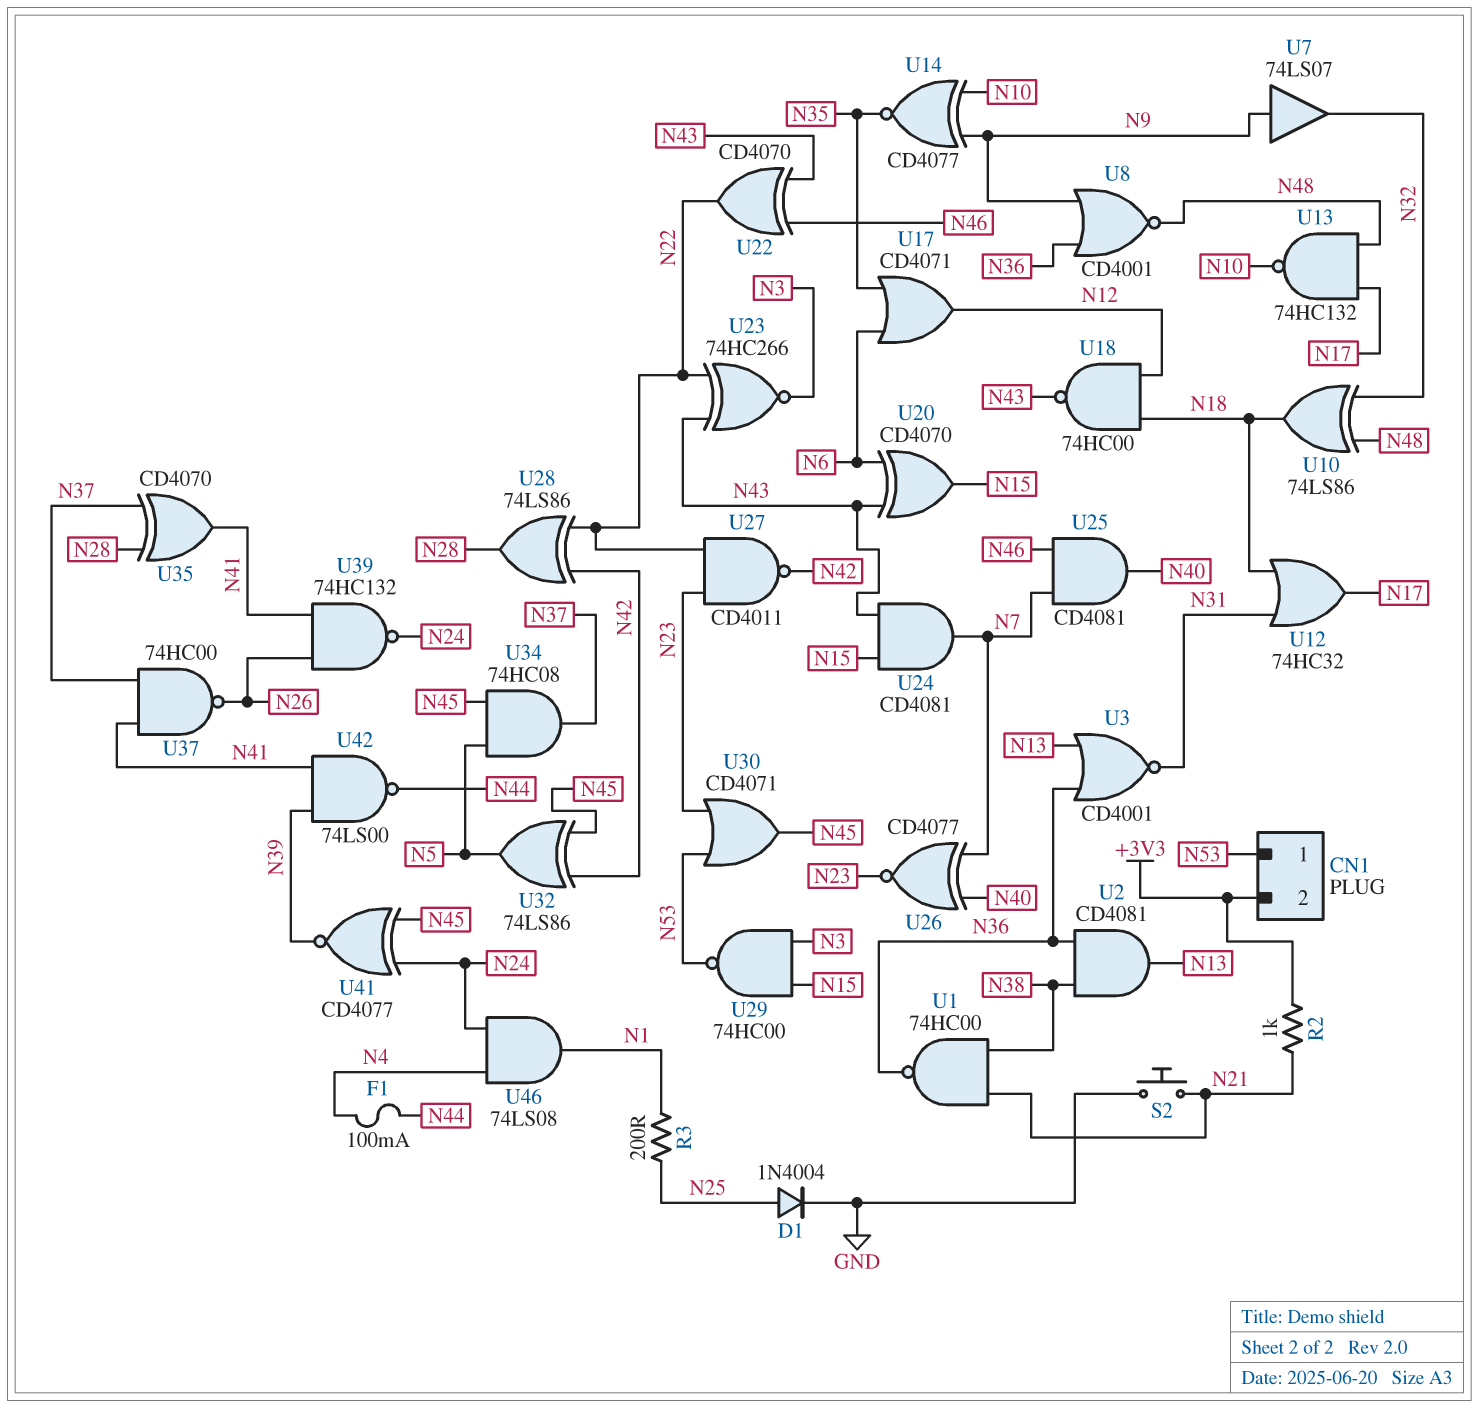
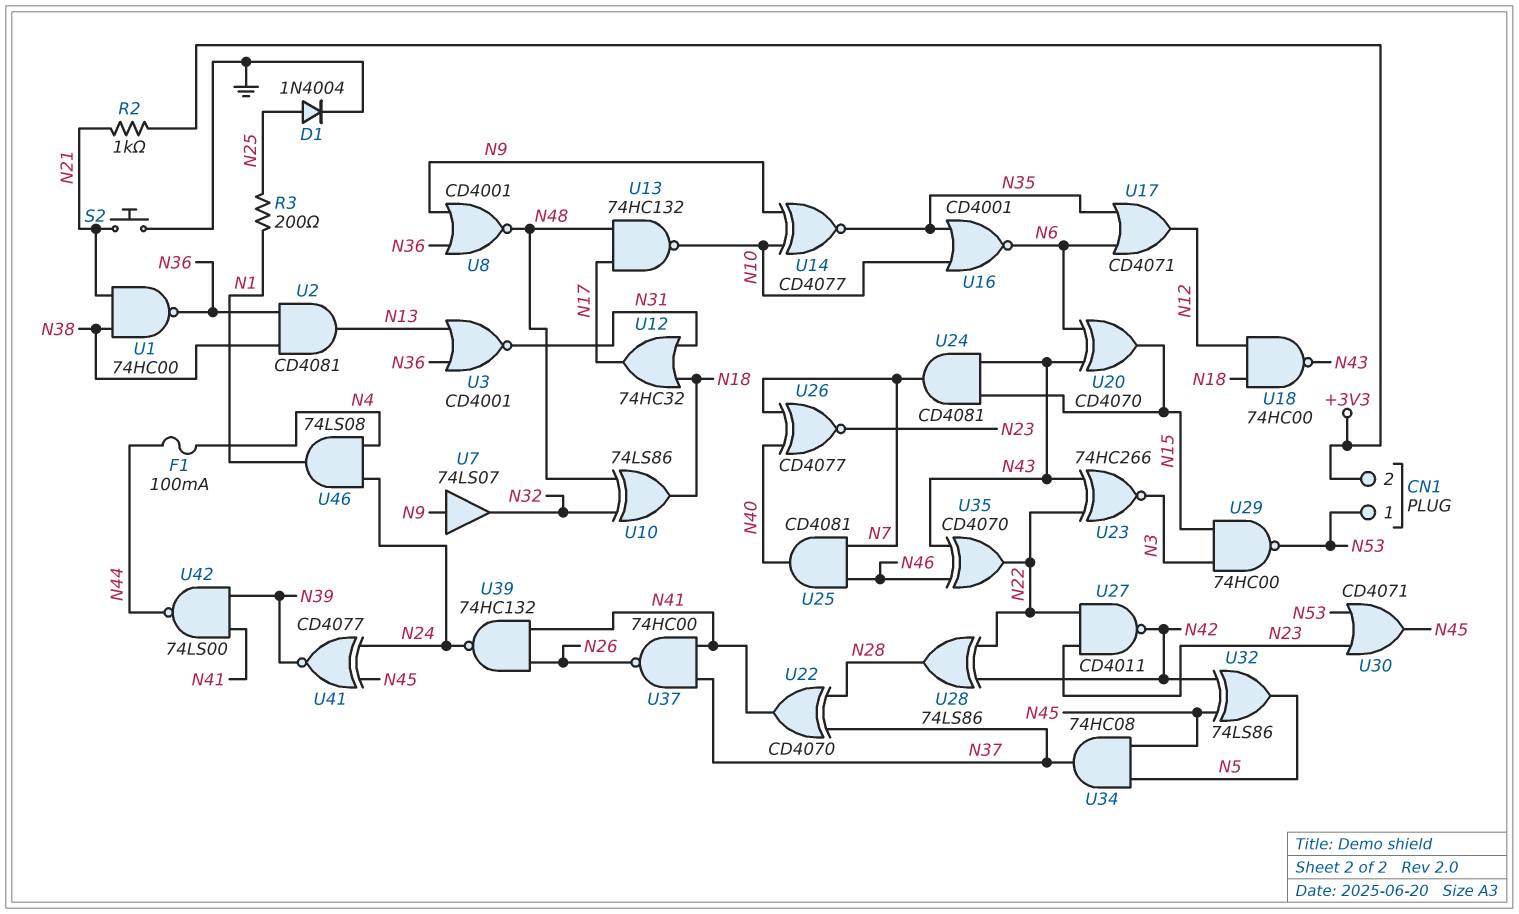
U16: none -> NOR CD4001 (in N10, in N35, out N6)
U22: XOR CD4070 (in N43, in N46, out N22) -> XOR CD4070 (in N28, in N37, out N41)
U35: XOR CD4070 (in N28, in N37, out N41) -> XOR CD4070 (in N43, in N46, out N22)

